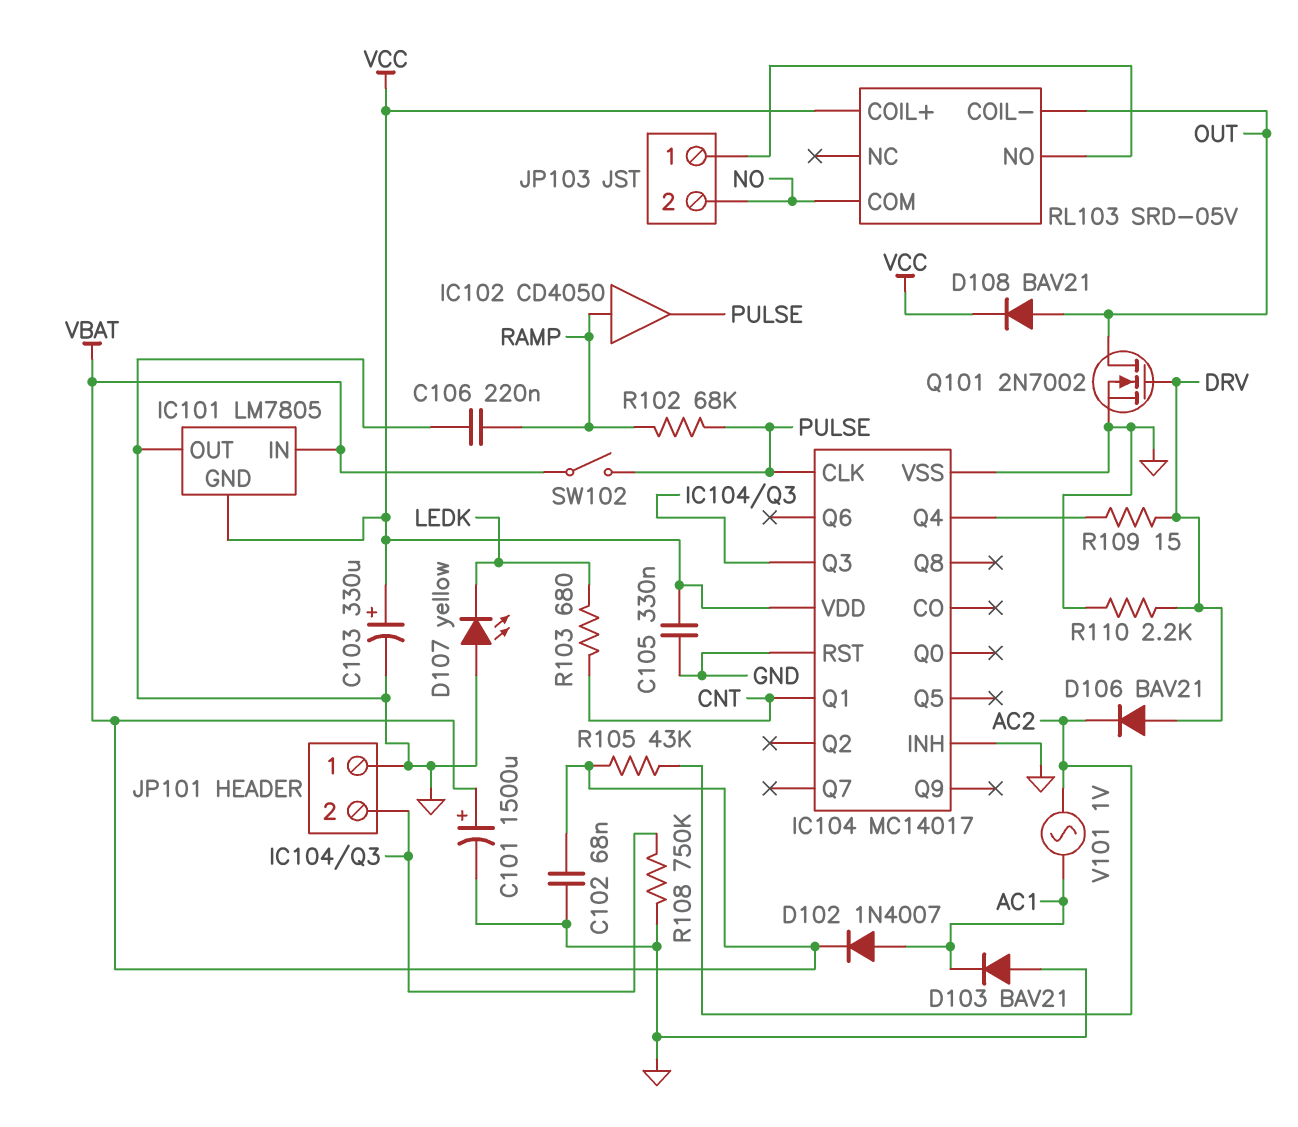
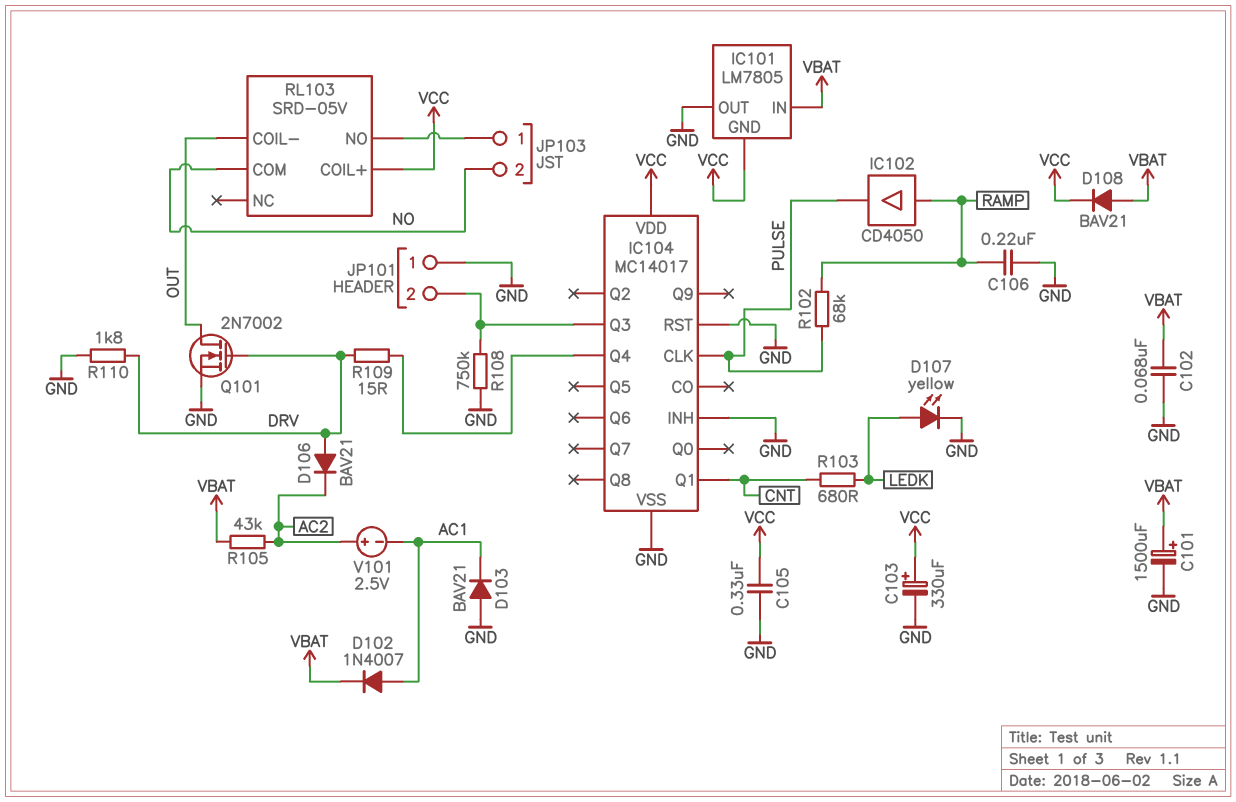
D107: LED yellow (A GND, K LEDK) -> LED yellow (A LEDK, K GND)
D108: diode BAV21 (A OUT, K VCC) -> diode BAV21 (A VBAT, K VCC)
R110: 2.2k (DRV, GND) -> 1.8k (DRV, GND)
SW102: switch (PULSE, VBAT) -> none
V101: AC 1V (AC1, AC2) -> 2.5V (plus AC2, minus AC1)

